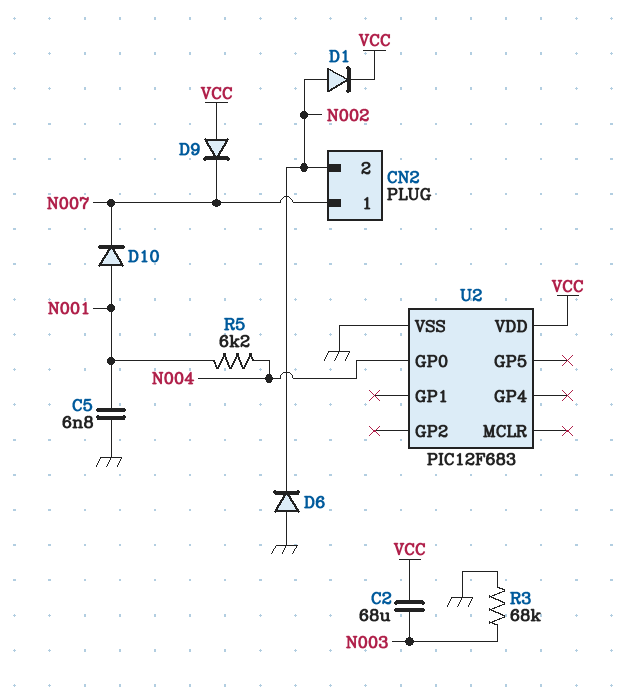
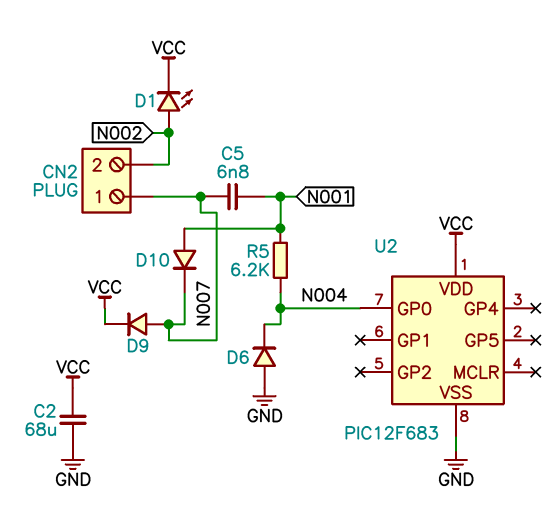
C2: 68uF (N003, VCC) -> 68uF (GND, VCC)
C5: 6.8nF (GND, N001) -> 6.8nF (N001, N007)
D1: diode (A N002, K VCC) -> LED (A N002, K VCC)
D6: diode (A GND, K N002) -> diode (A GND, K N004)
D9: diode (A VCC, K N007) -> diode (A N007, K VCC)
R3: 68k (GND, N003) -> none

